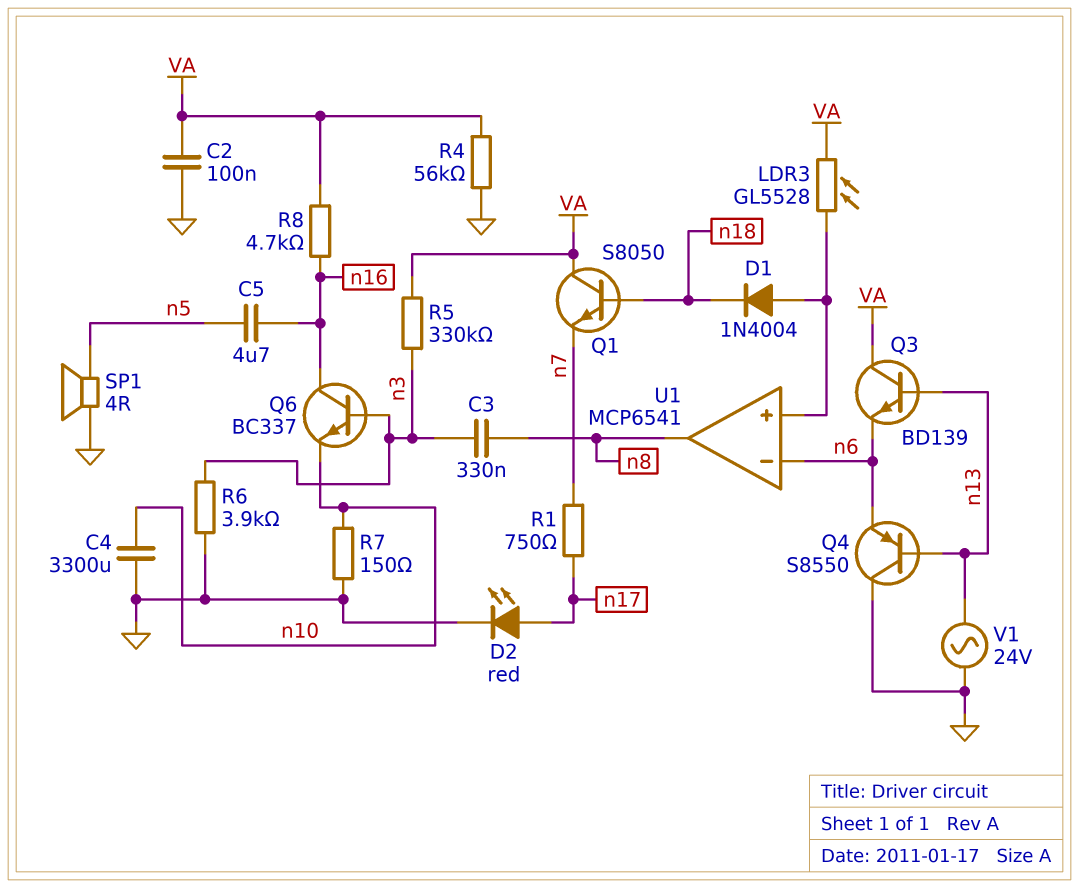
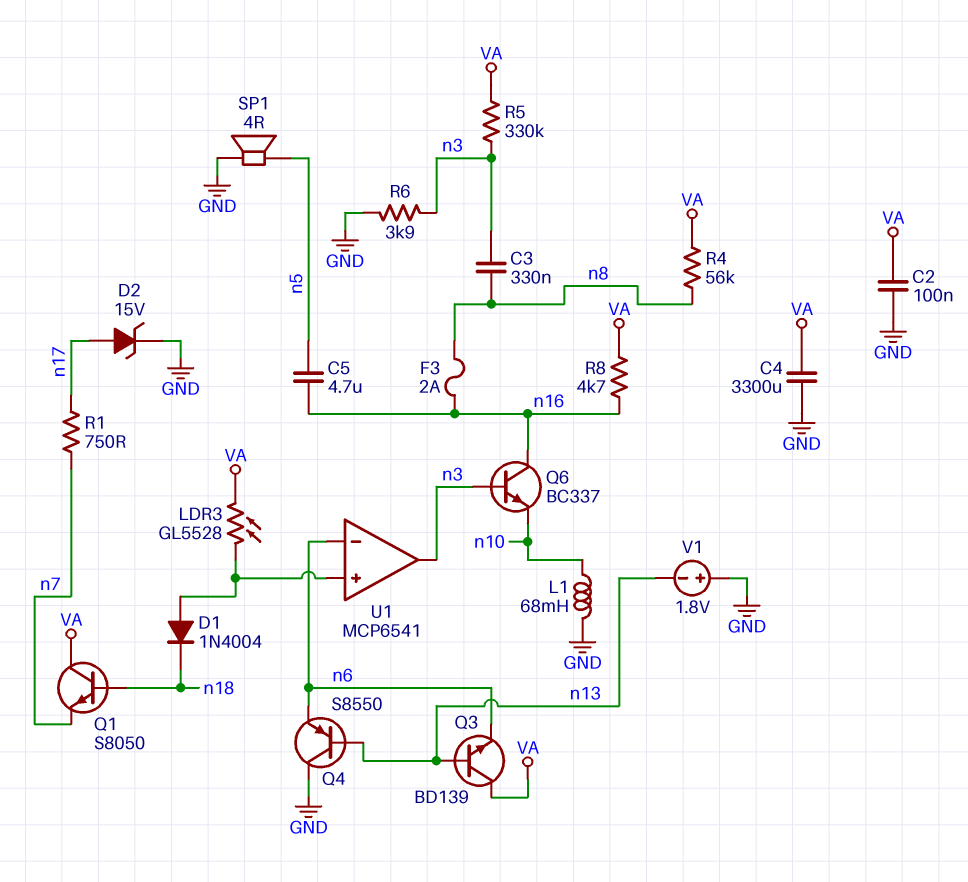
C4: 3300uF (GND, n10) -> 3300uF (GND, VA)
D2: LED red (A n17, K GND) -> zener 15V (A n17, K GND)
F3: none -> 2A (n8, n16)
L1: none -> 68mH (GND, n10)
R4: 56k (GND, VA) -> 56k (VA, n8)
R7: 150 (GND, n10) -> none
U1 pin out: n8 -> n3
V1: AC 24V (GND, n13) -> 1.8V (plus GND, minus n13)

